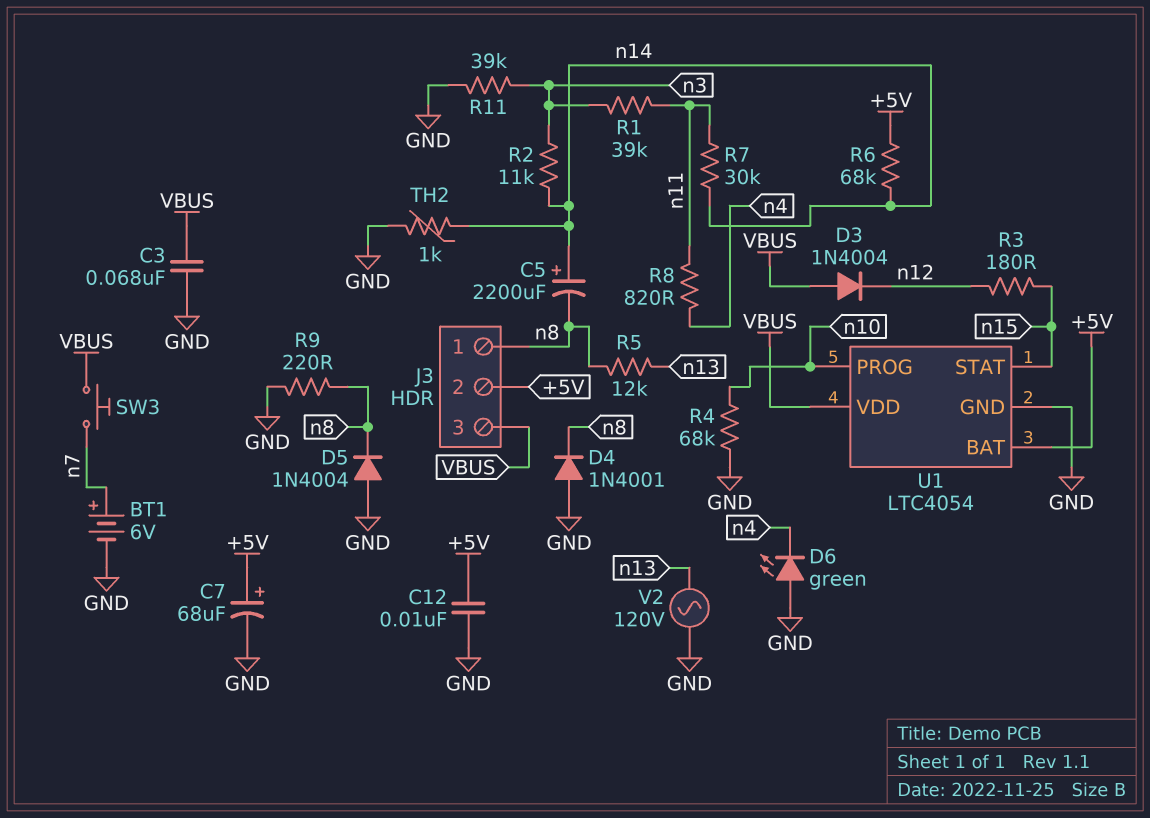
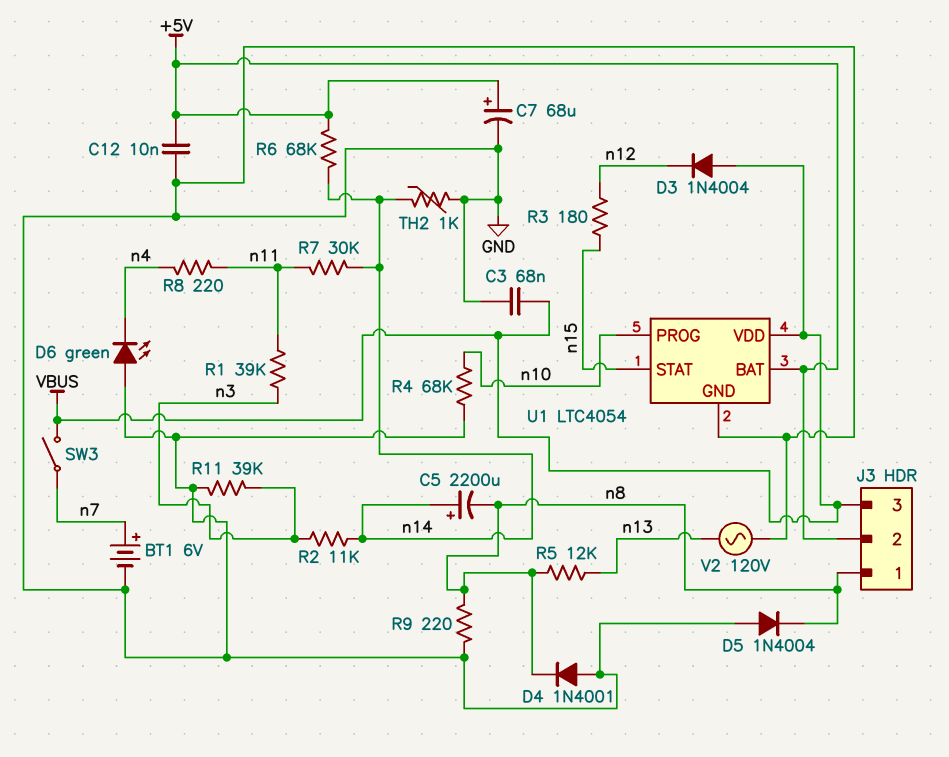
R8: 820 (n4, n11) -> 220 (n4, n11)
SW3: button (VBUS, n7) -> switch (VBUS, n7)

